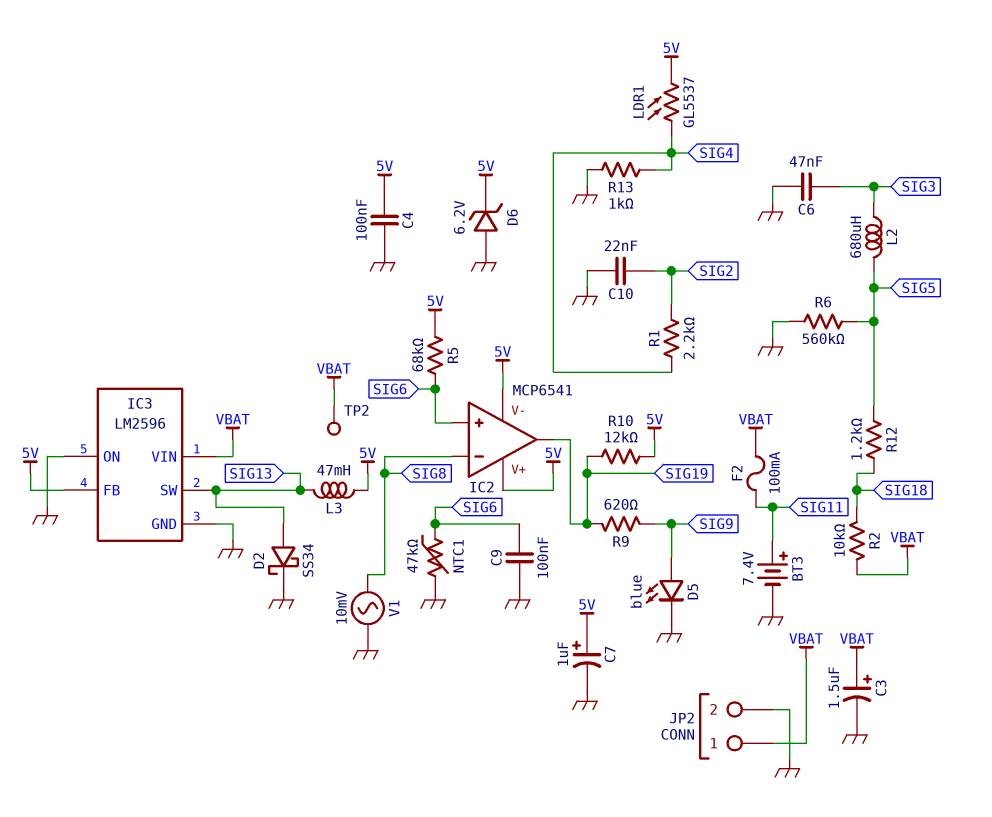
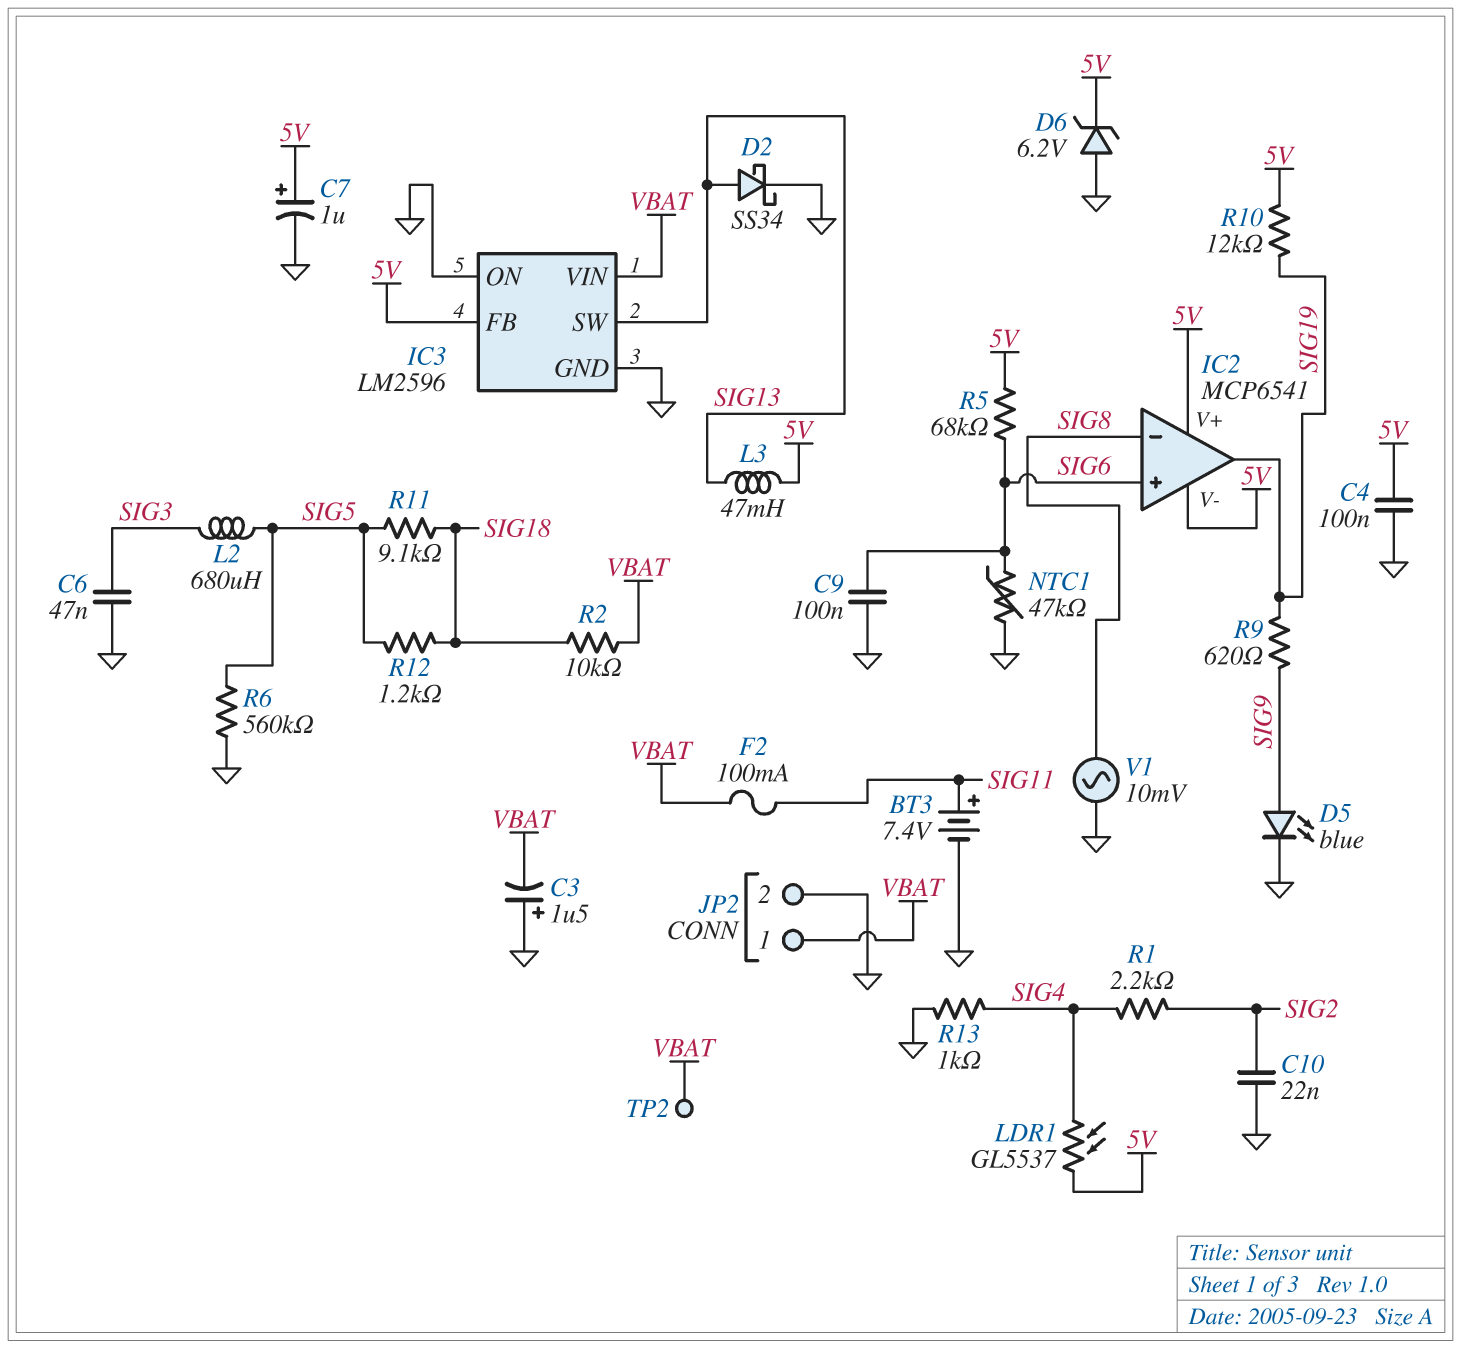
C3: 1.5uF (plus VBAT, minus GND) -> 1.5uF (plus GND, minus VBAT)
R11: none -> 9.1k (SIG5, SIG18)

